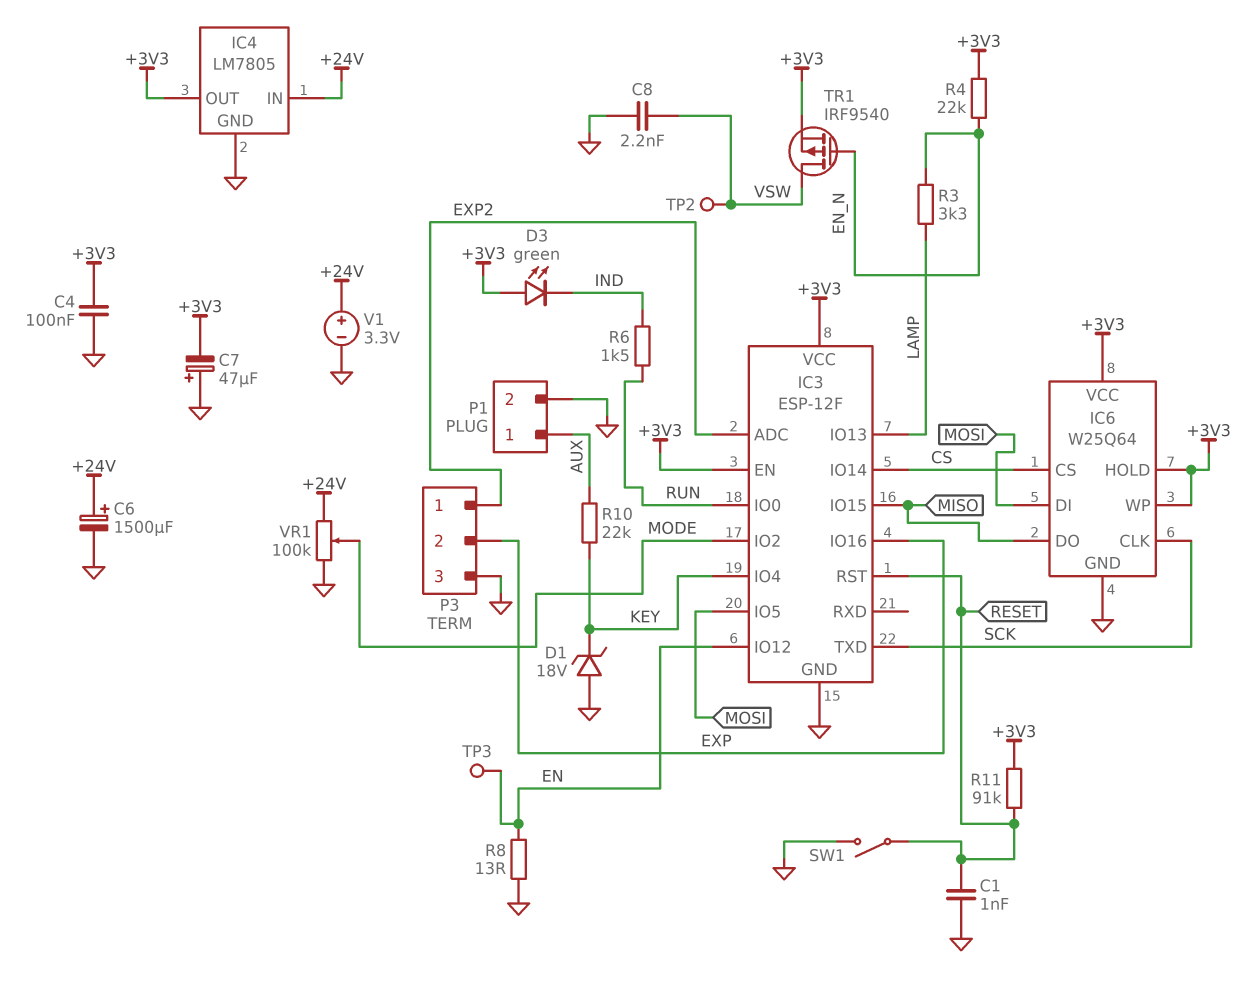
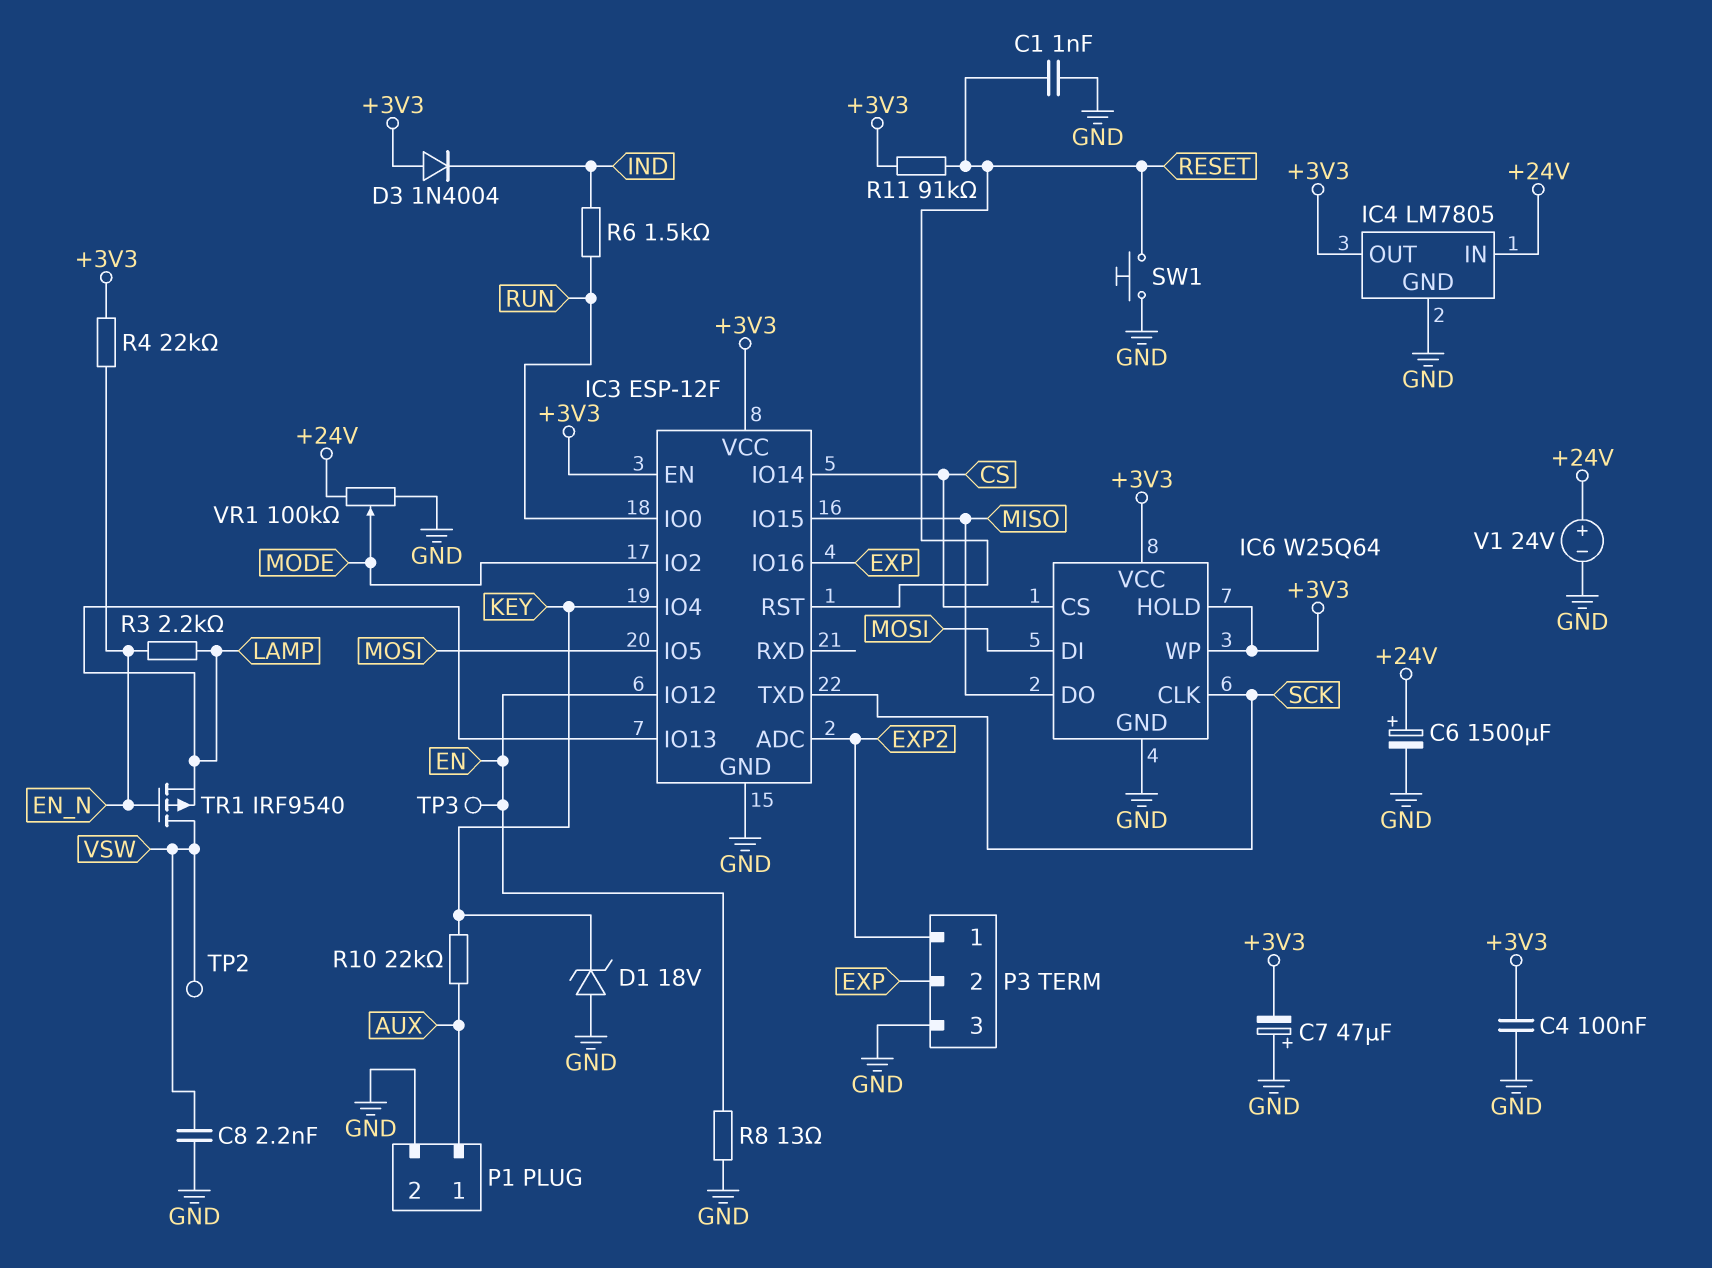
D3: LED green (A +3V3, K IND) -> diode 1N4004 (A +3V3, K IND)
R3: 3.3k (EN_N, LAMP) -> 2.2k (EN_N, LAMP)
SW1: switch (GND, RESET) -> button (GND, RESET)
TR1: PMOS IRF9540 (G EN_N, D VSW, S +3V3) -> PMOS IRF9540 (G EN_N, D VSW, S LAMP)
V1: 3.3V (plus +24V, minus GND) -> 24V (plus +24V, minus GND)

